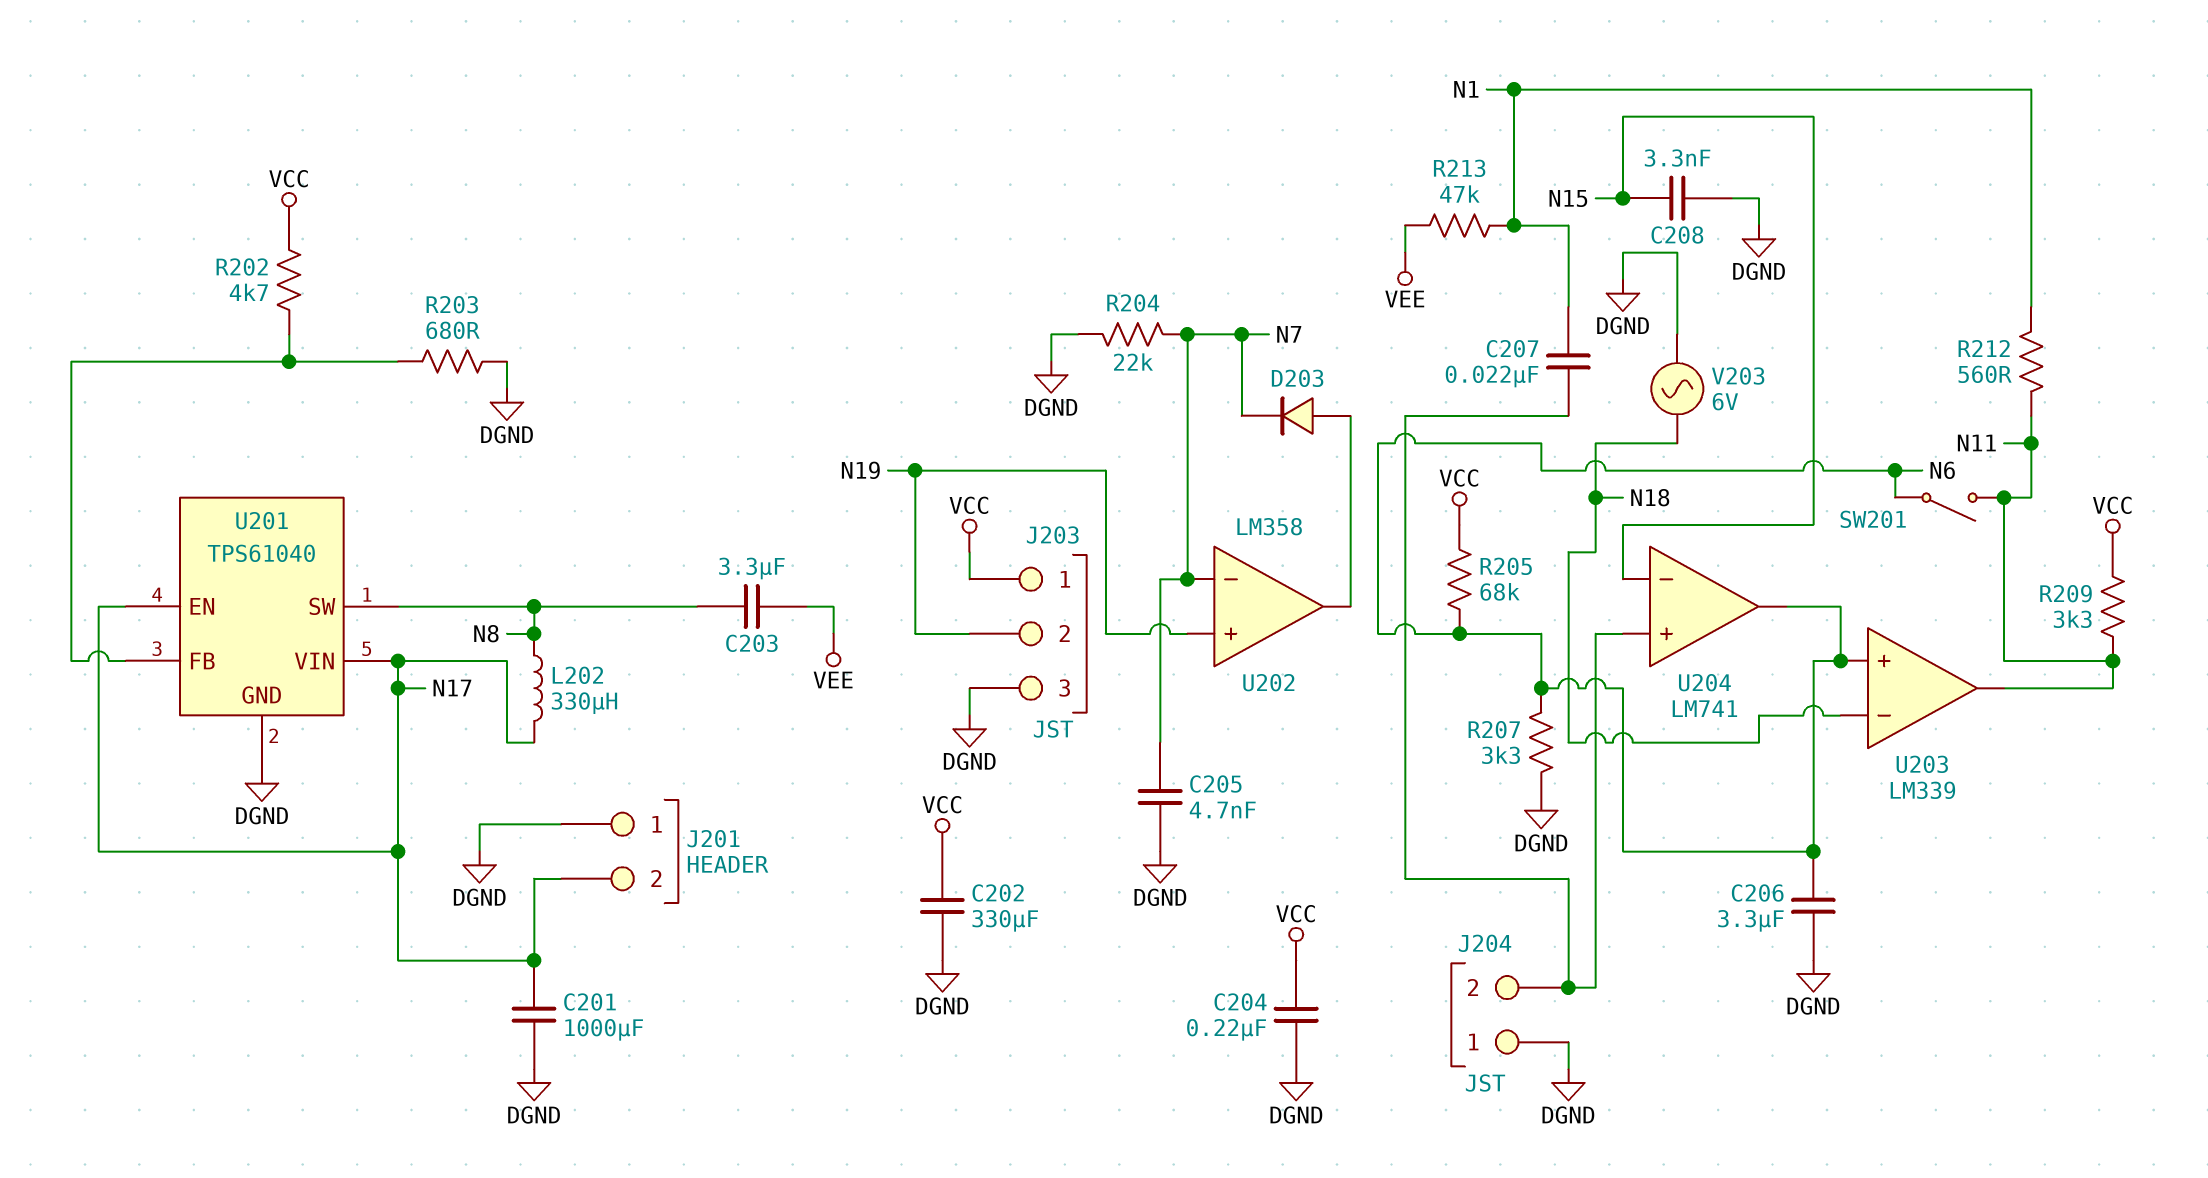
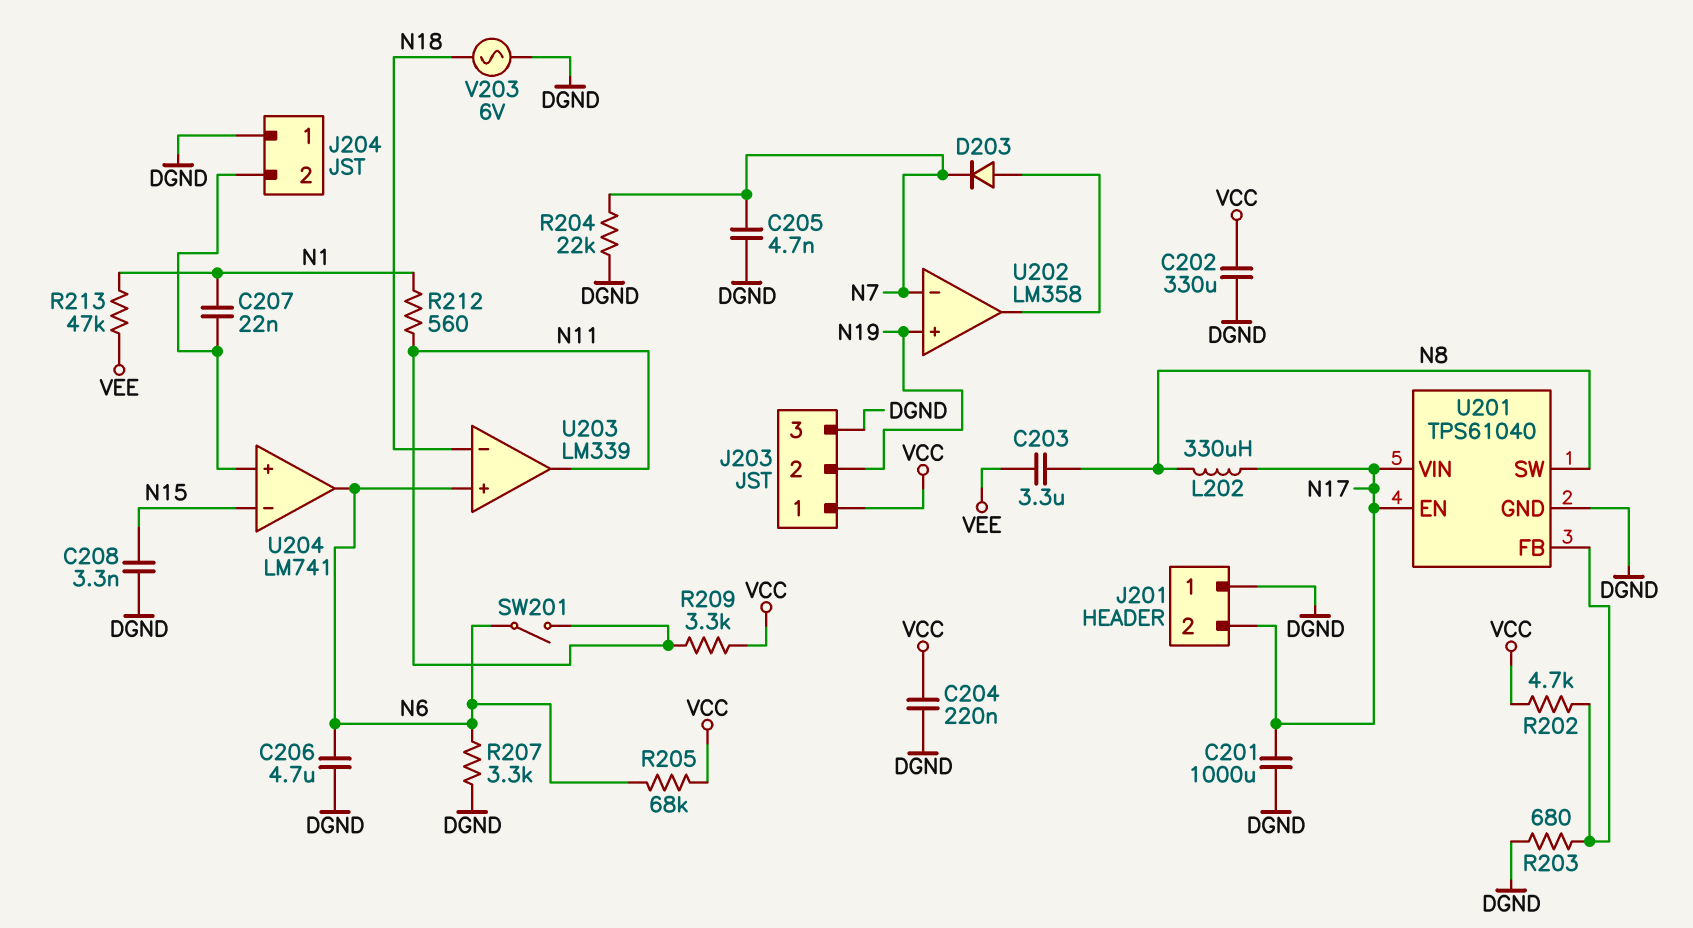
C206: 3.3uF (DGND, N6) -> 4.7uF (DGND, N6)

